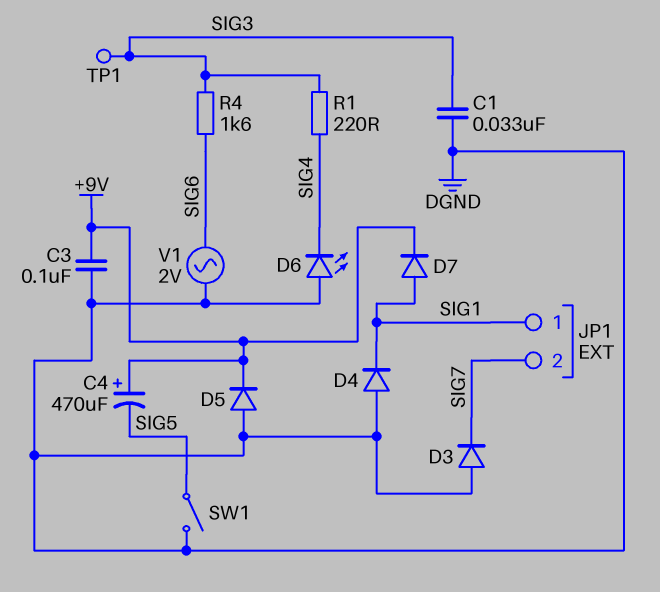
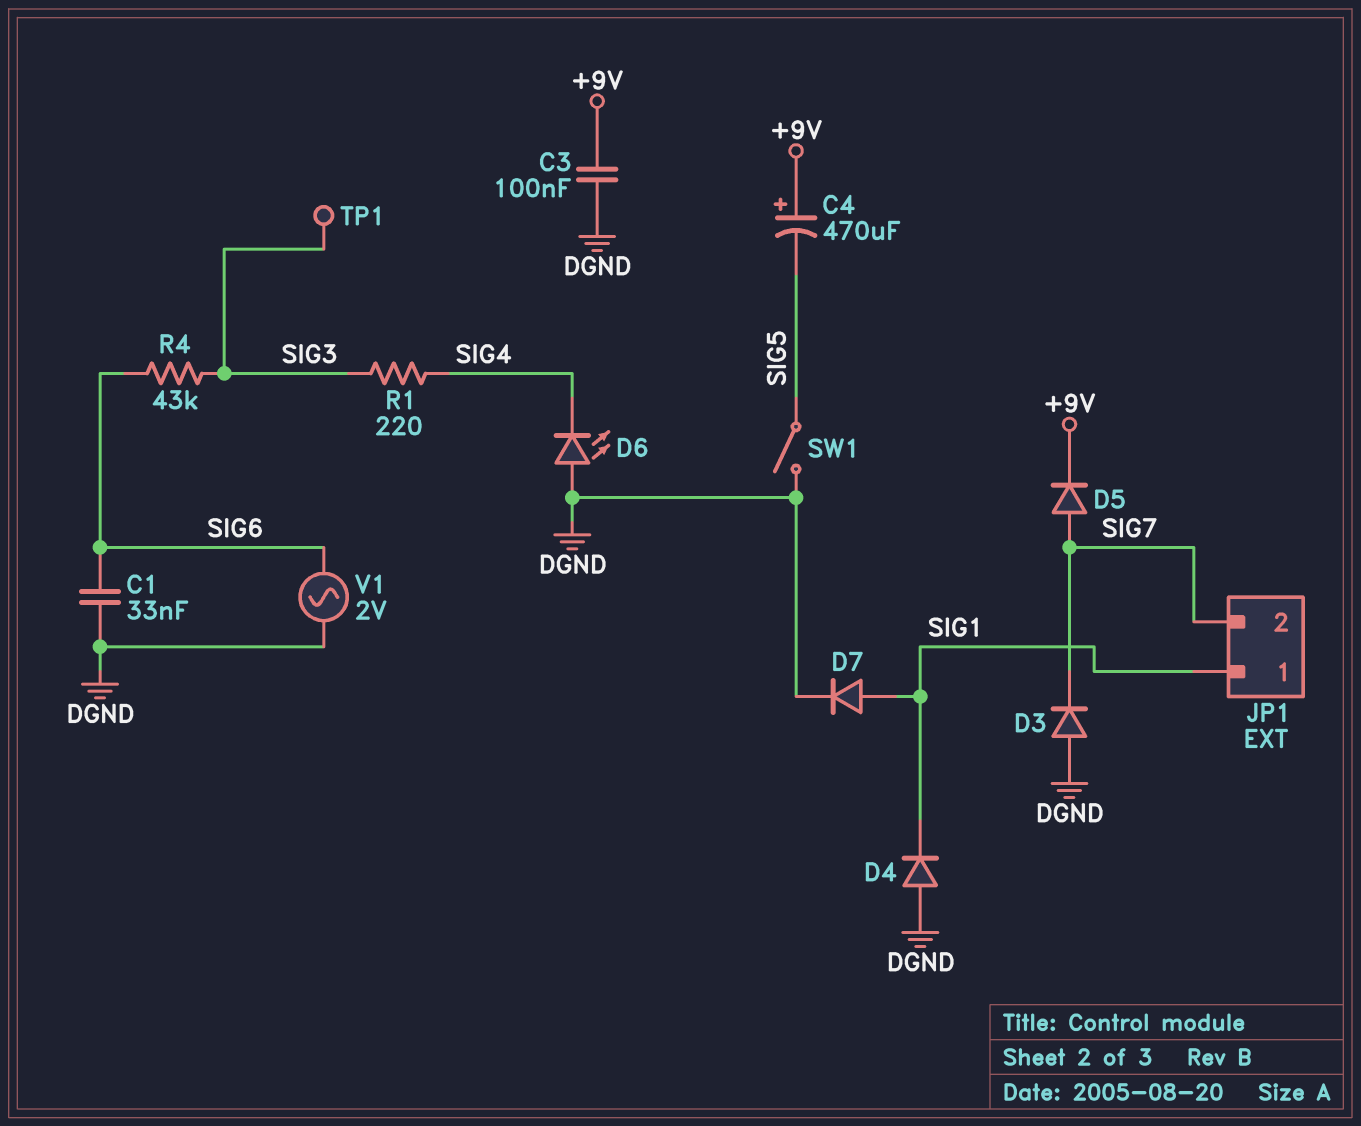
C1: 33nF (DGND, SIG3) -> 33nF (DGND, SIG6)
D5: diode (A DGND, K +9V) -> diode (A SIG7, K +9V)
D7: diode (A SIG1, K +9V) -> diode (A SIG1, K DGND)
R4: 1.6k (SIG3, SIG6) -> 43k (SIG3, SIG6)

